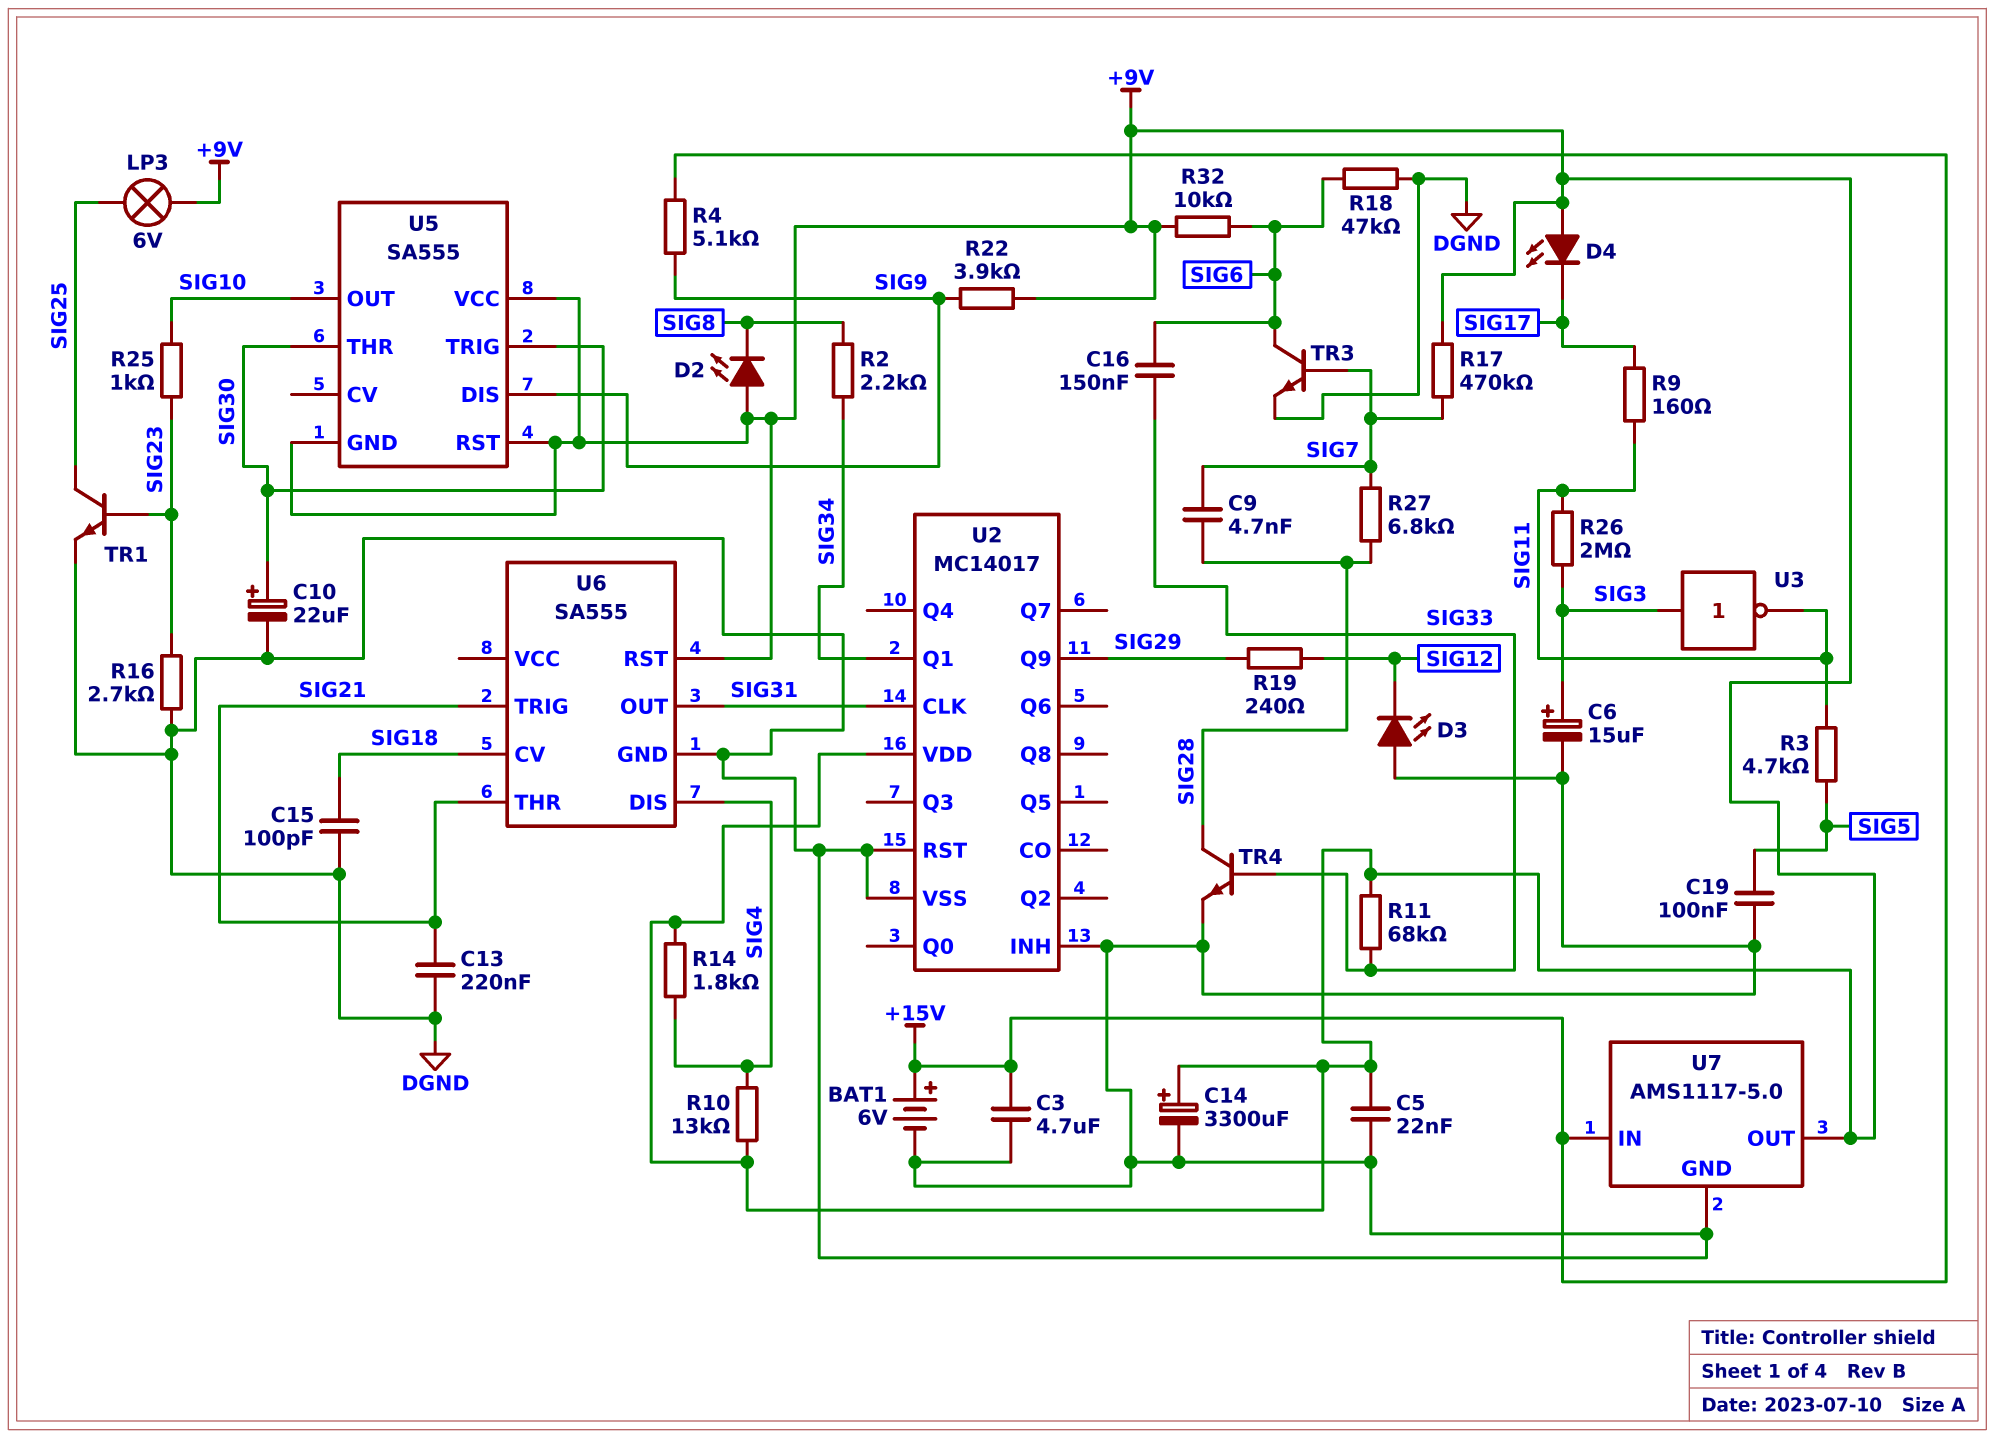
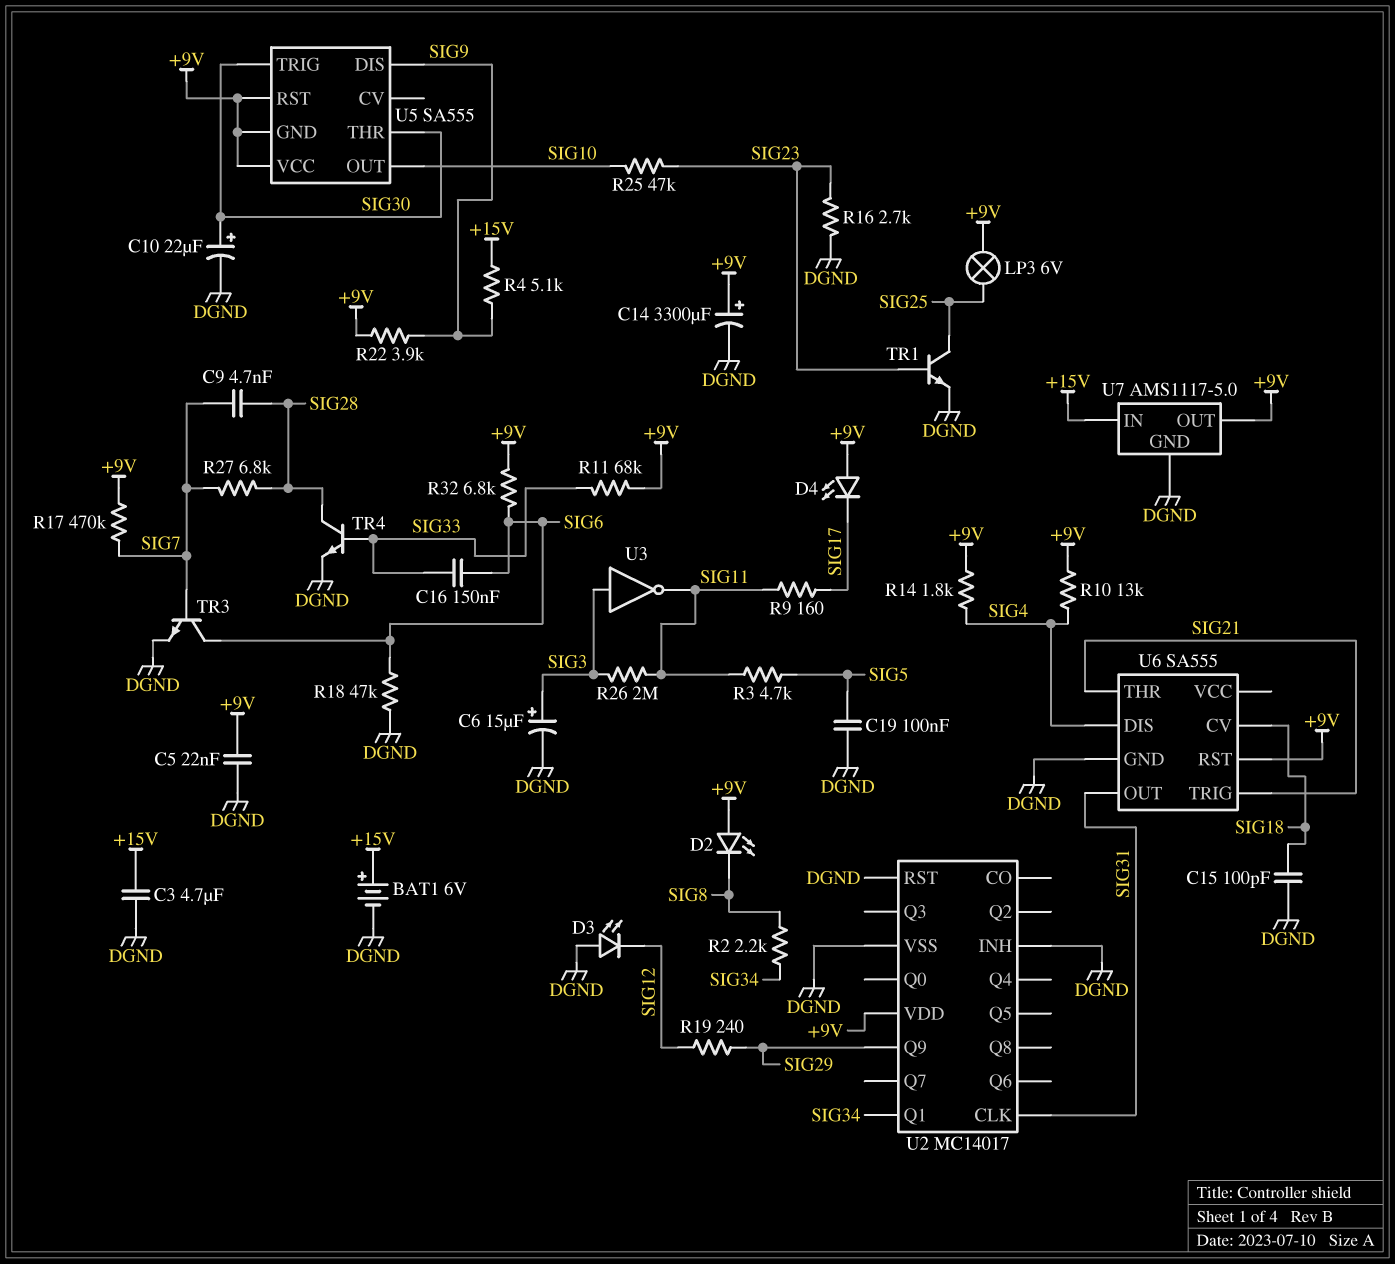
C13: 220nF (DGND, SIG21) -> none
R25: 1k (SIG10, SIG23) -> 47k (SIG10, SIG23)
R32: 10k (+9V, SIG6) -> 6.8k (+9V, SIG6)

